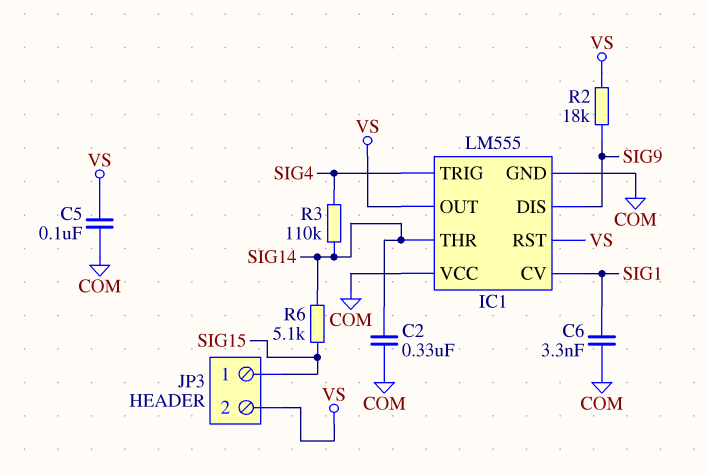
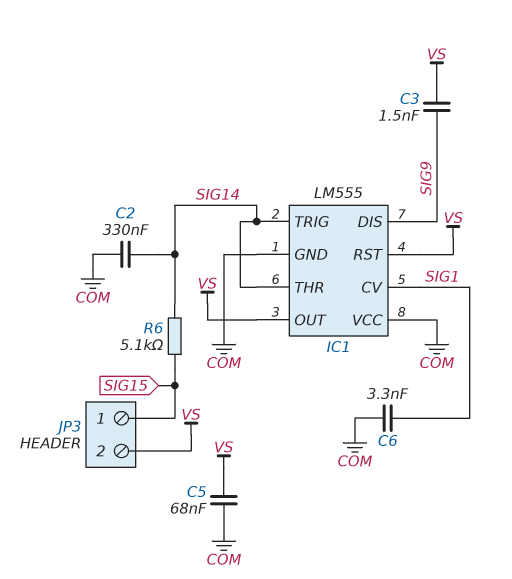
C3: none -> 1.5nF (SIG9, VS)
C5: 100nF (COM, VS) -> 68nF (COM, VS)
IC1 pin TRIG: SIG4 -> SIG14
R2: 18k (SIG9, VS) -> none
R3: 110k (SIG4, SIG14) -> none

